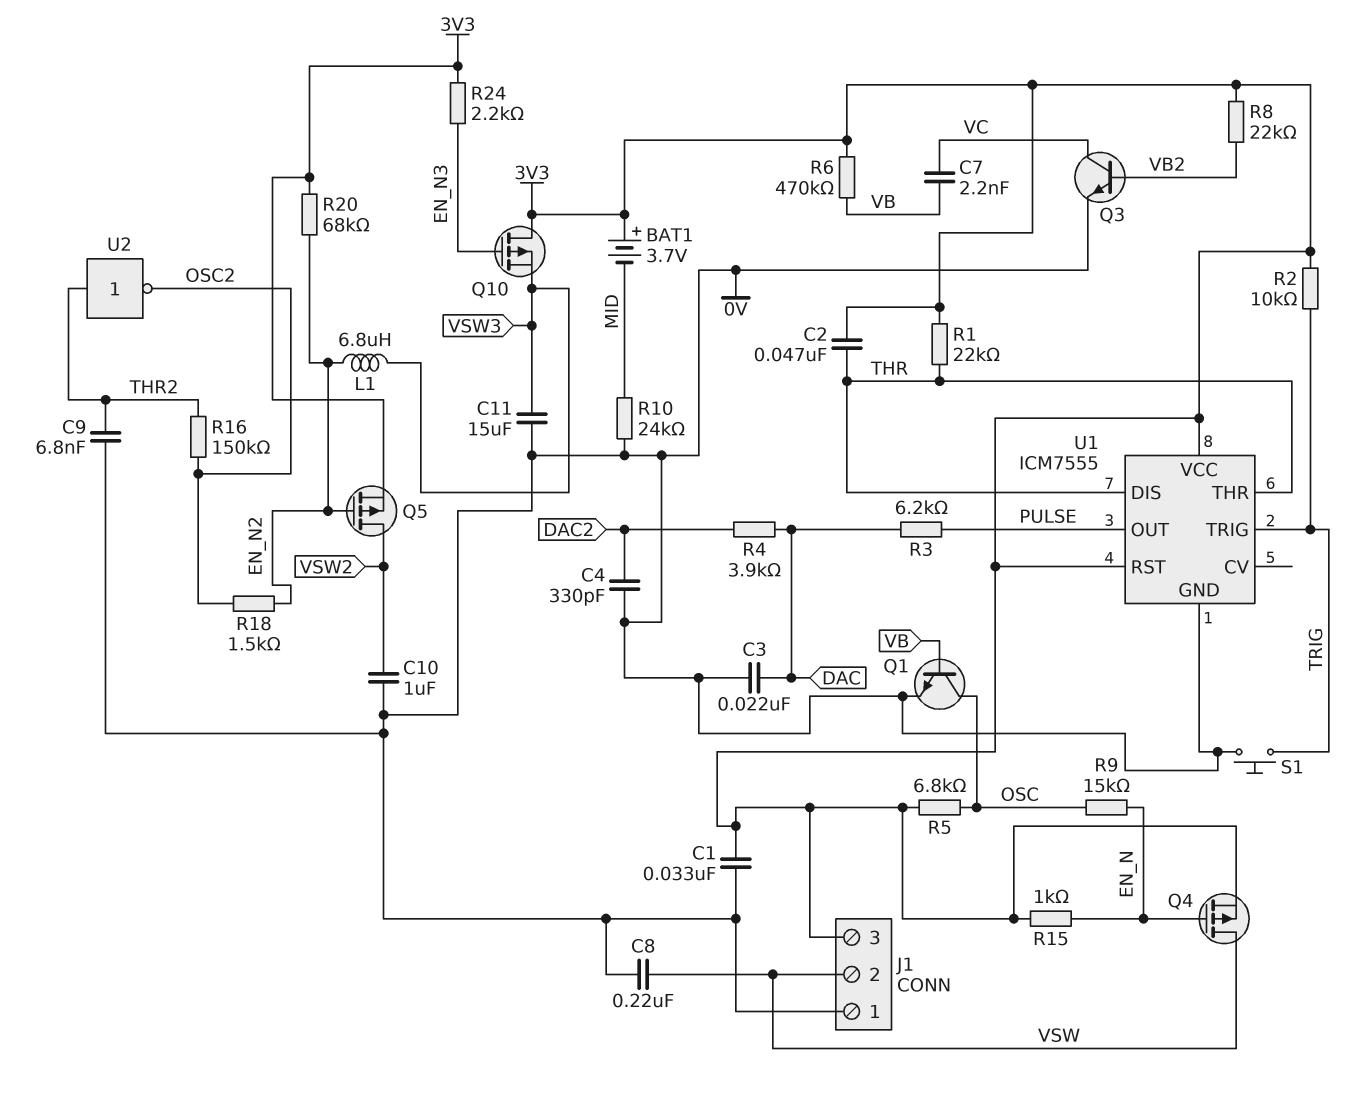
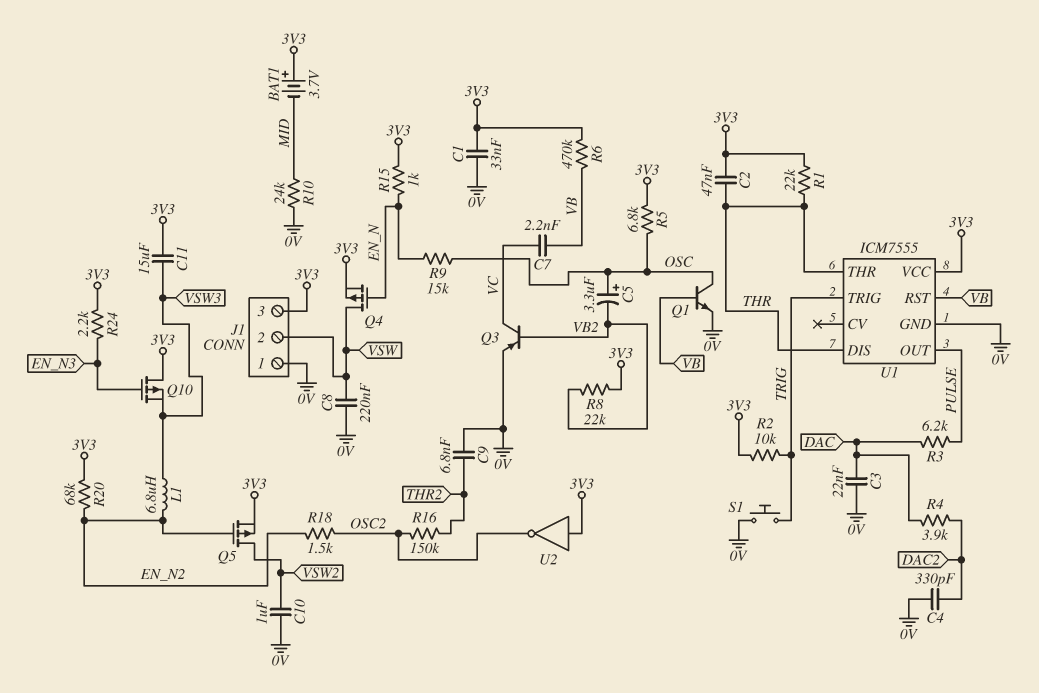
C5: none -> 3.3uF (plus OSC, minus VB2)
C11: 15uF (0V, VSW3) -> 15uF (3V3, VSW3)
Q3: NPN (B VB2, C VC, E 0V) -> PNP (B VB2, C VC, E 0V)
U1 pin RST: 3V3 -> VB
U2: NOT (in THR2, out OSC2) -> NOT (in 3V3, out OSC2)

